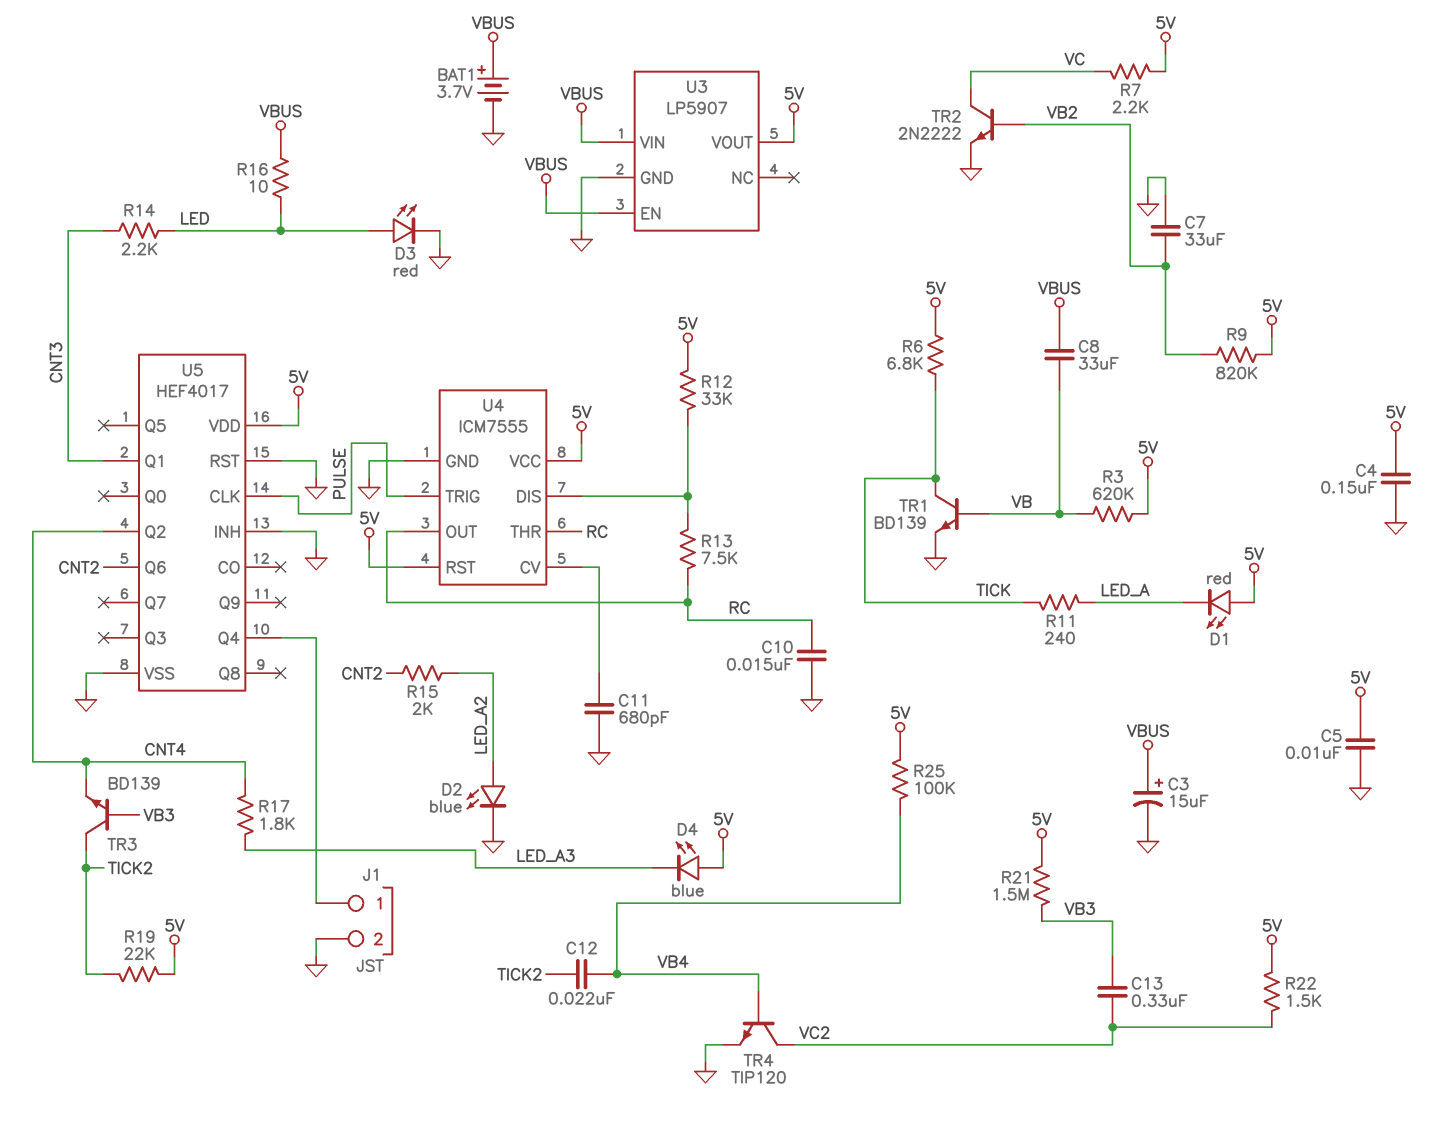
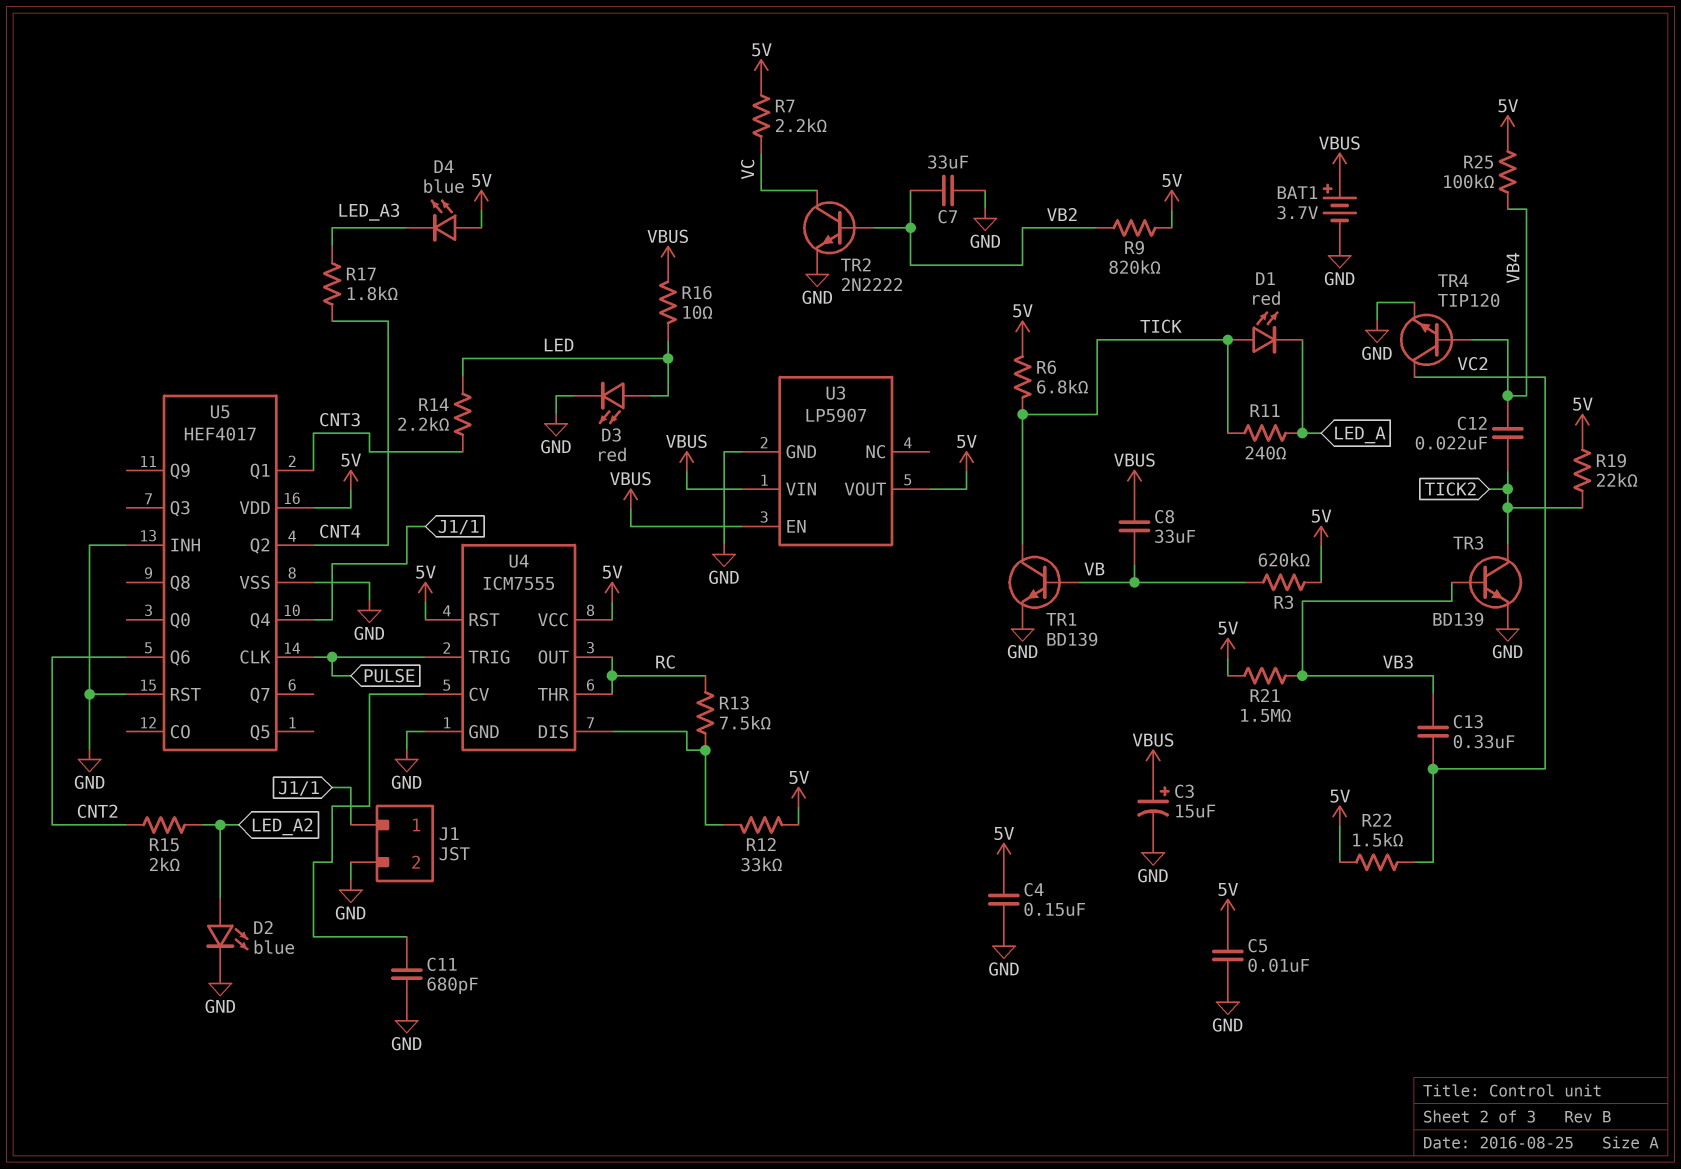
C10: 15nF (GND, RC) -> none
D1: LED red (A 5V, K LED_A) -> LED red (A TICK, K LED_A)
TR3: NPN BD139 (B VB3, C TICK2, E CNT4) -> NPN BD139 (B VB3, C TICK2, E GND)

